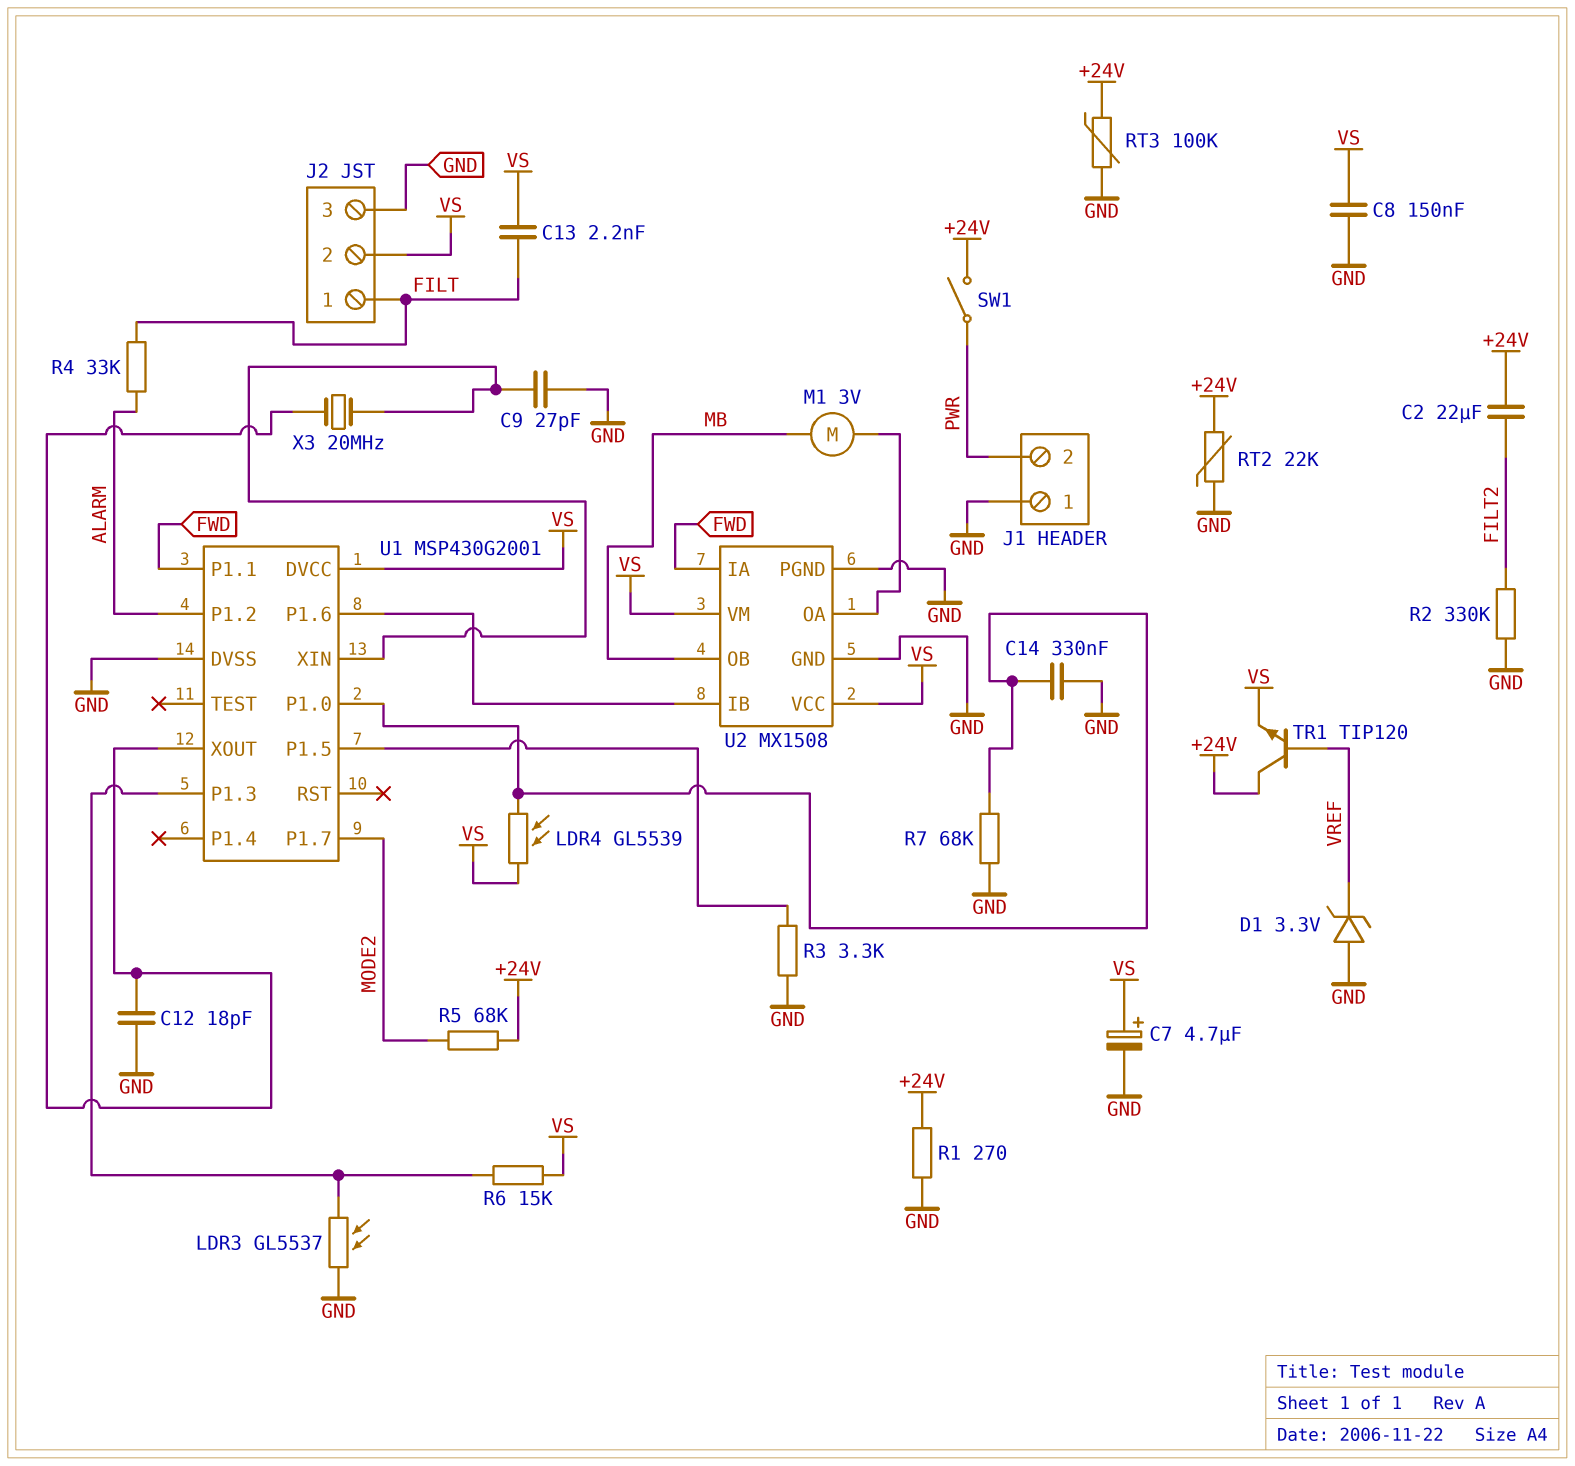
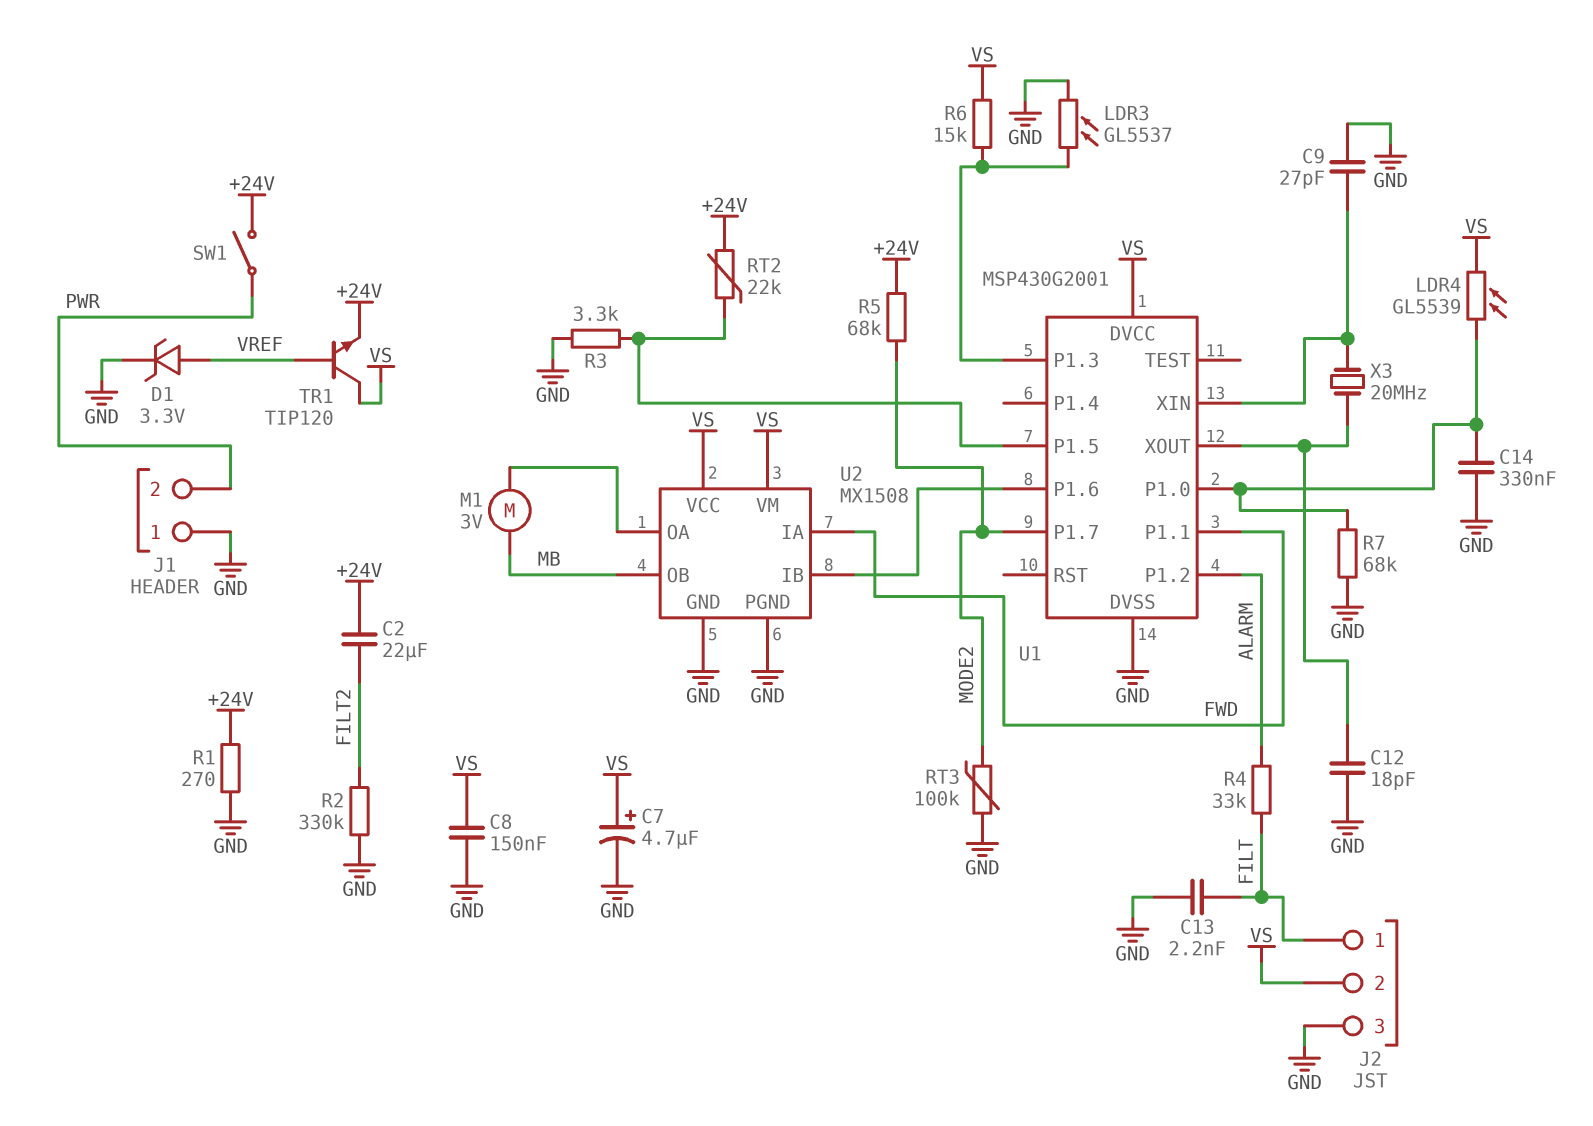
C13: 2.2nF (FILT, VS) -> 2.2nF (FILT, GND)
D1: zener 3.3V (A GND, K VREF) -> zener 3.3V (A VREF, K GND)
RT2: 22k (+24V, GND) -> 22k (+24V, U1/P1.5)
RT3: 100k (+24V, GND) -> 100k (GND, MODE2)
TR1: NPN TIP120 (B VREF, C +24V, E VS) -> NPN TIP120 (B VREF, C VS, E +24V)

